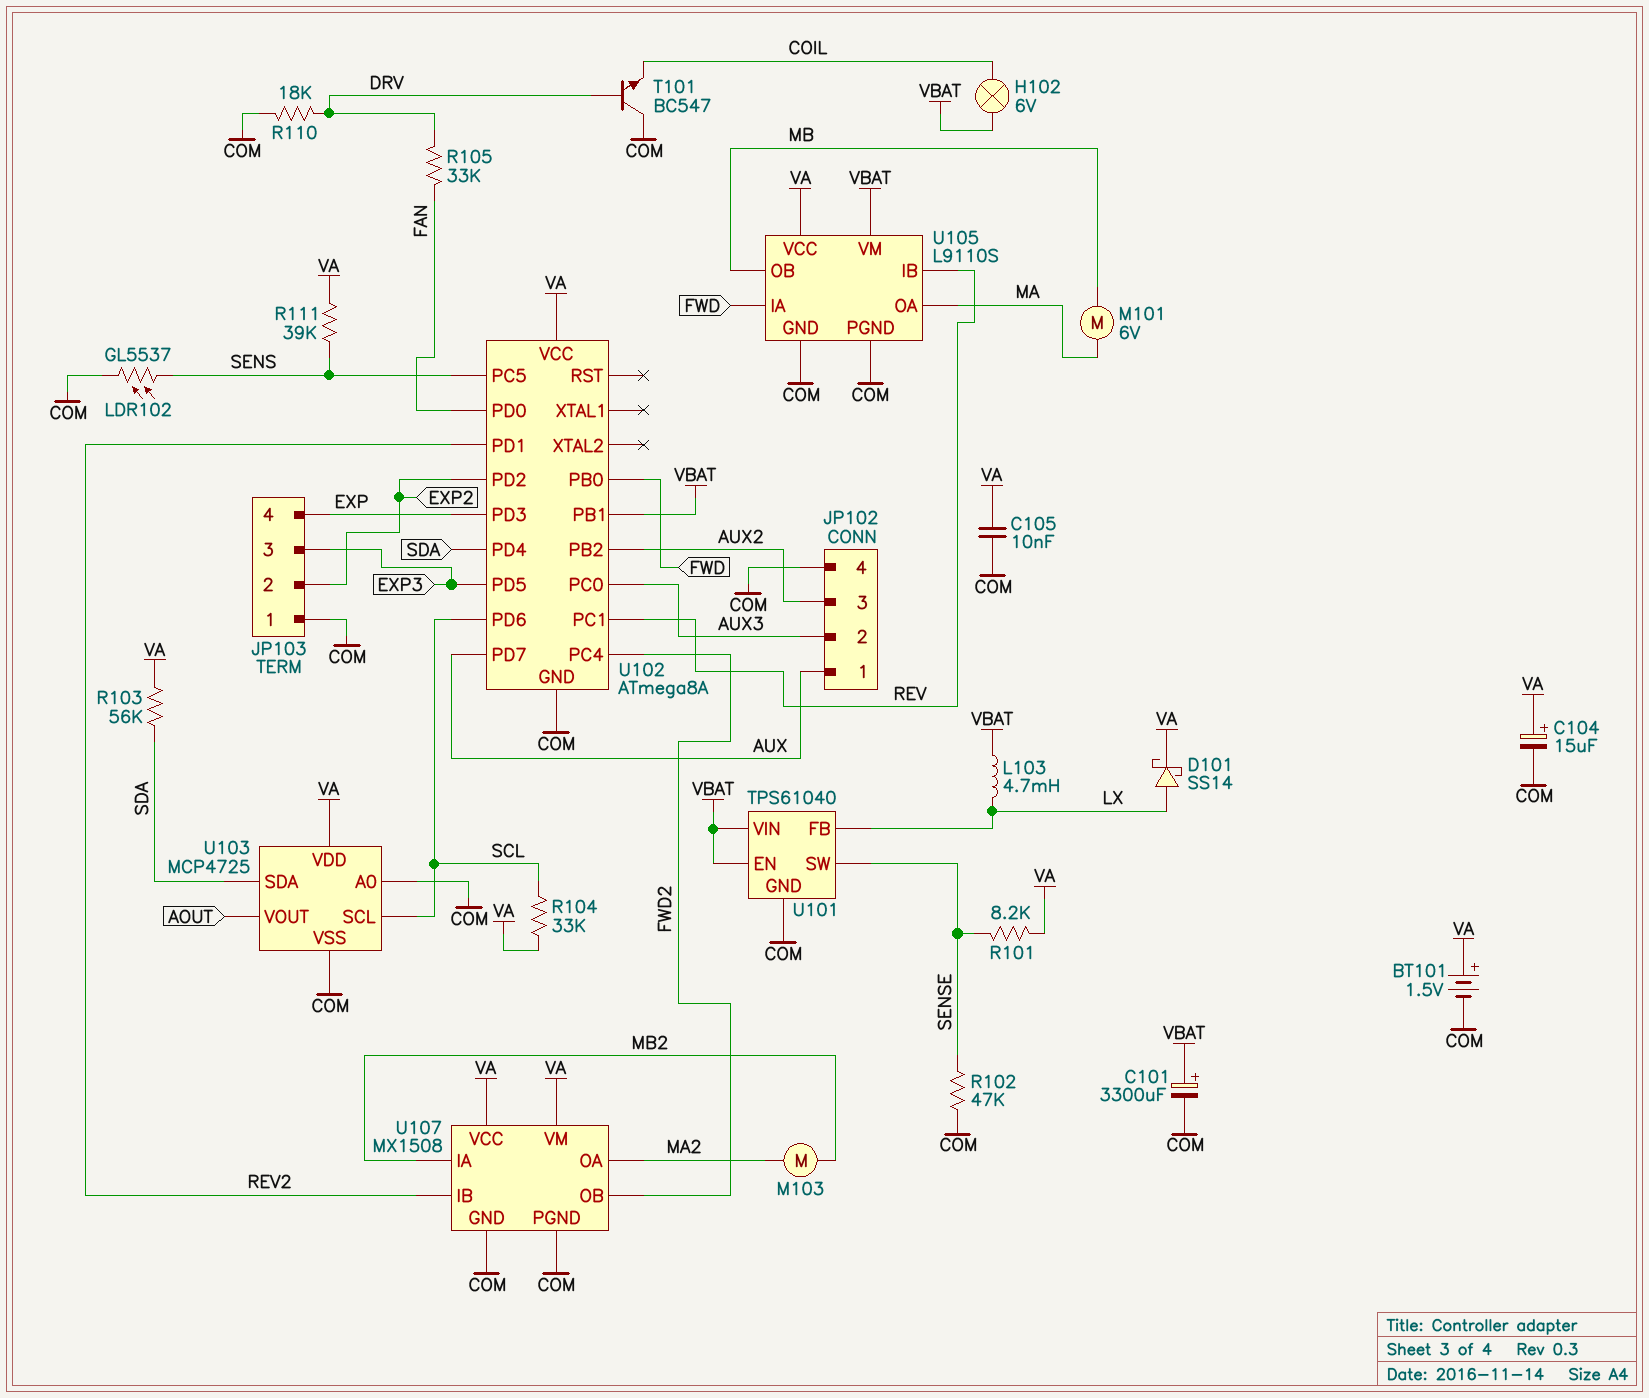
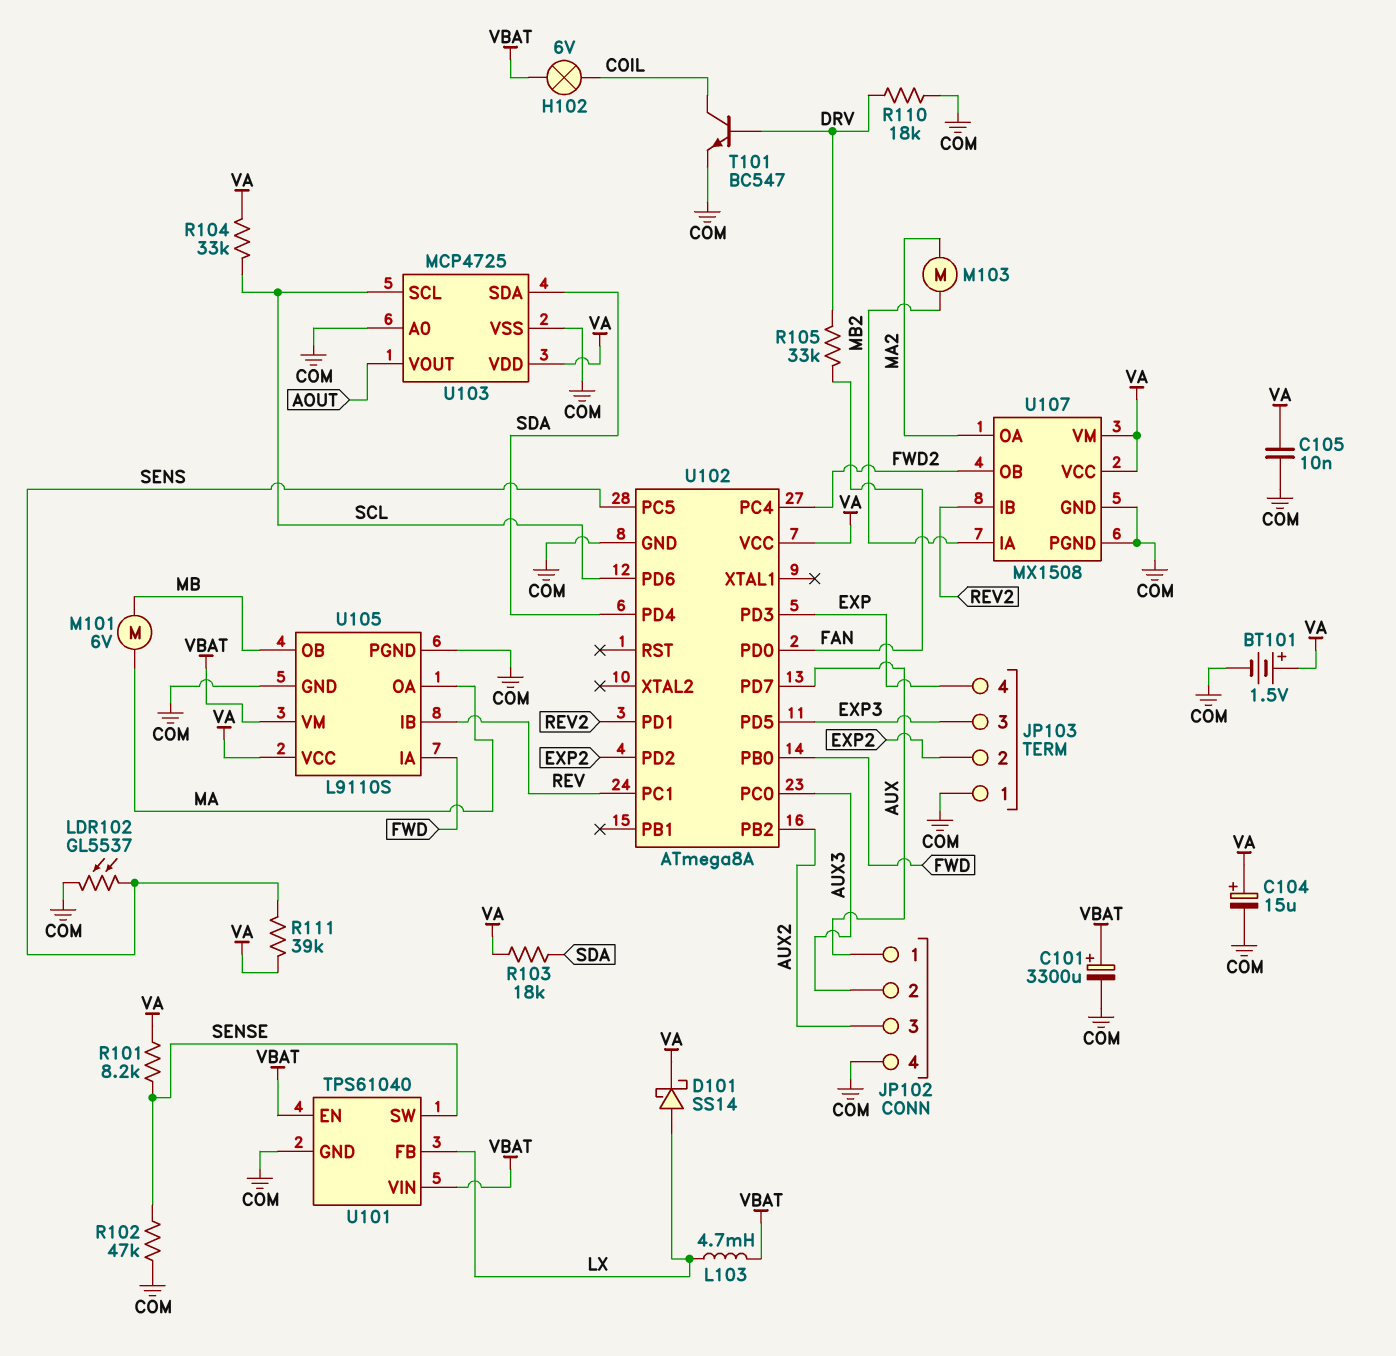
R103: 56k (SDA, VA) -> 18k (SDA, VA)
T101: NPN BC547 (B DRV, C COM, E COIL) -> NPN BC547 (B DRV, C COIL, E COM)
U102 pin PB1: VBAT -> none

